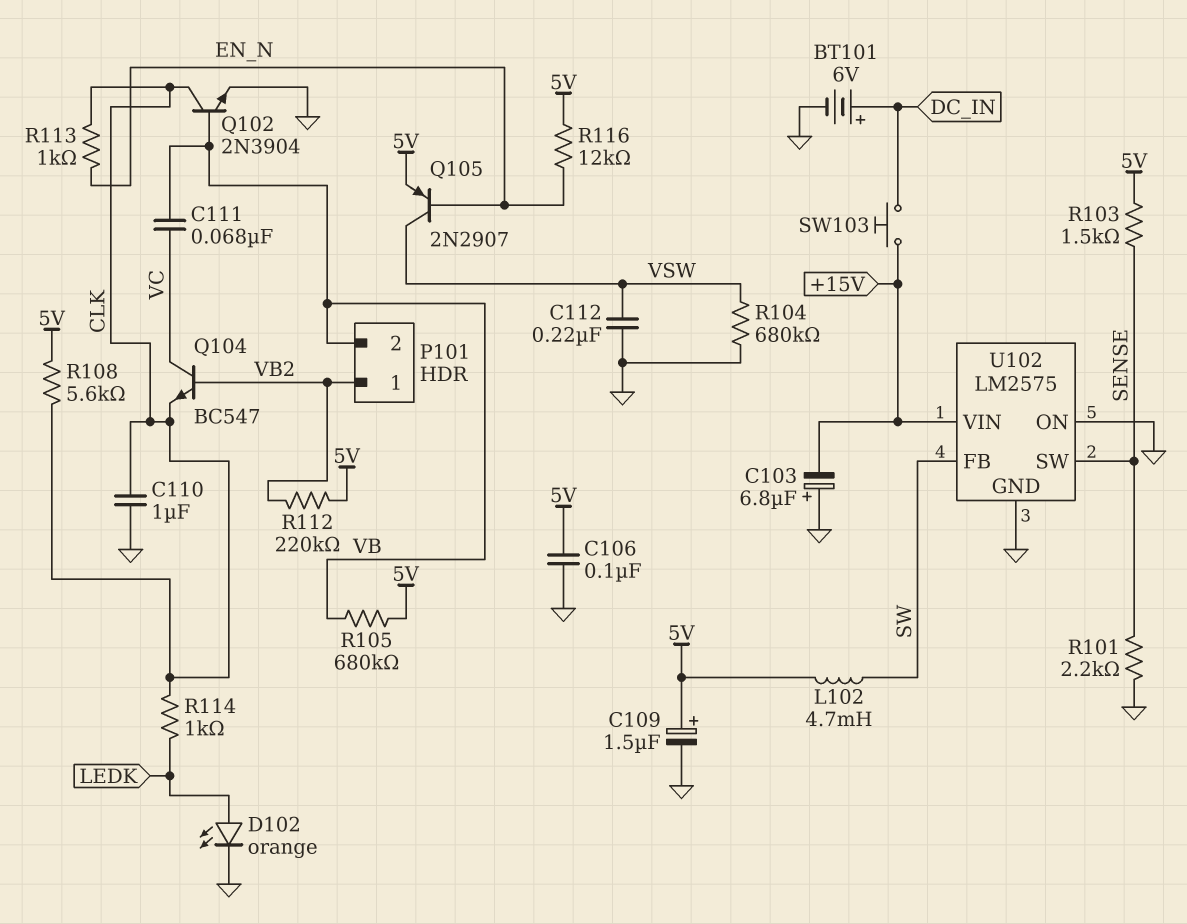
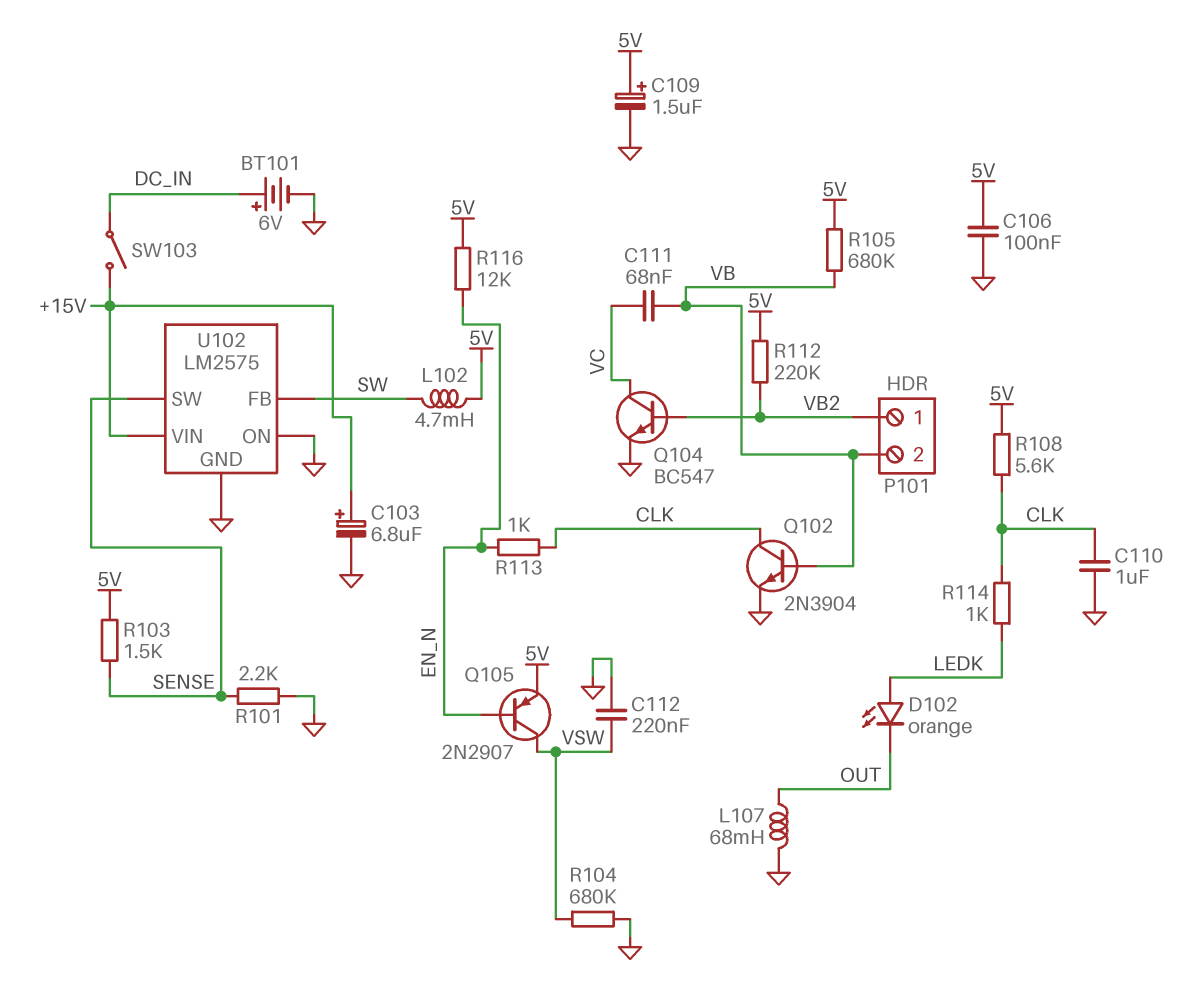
C103: 6.8uF (plus GND, minus +15V) -> 6.8uF (plus +15V, minus GND)
D102: LED orange (A LEDK, K GND) -> LED orange (A LEDK, K OUT)
L107: none -> 68mH (GND, OUT)
Q104: NPN BC547 (B VB2, C VC, E CLK) -> NPN BC547 (B VB2, C VC, E GND)
SW103: button (+15V, DC_IN) -> switch (+15V, DC_IN)

